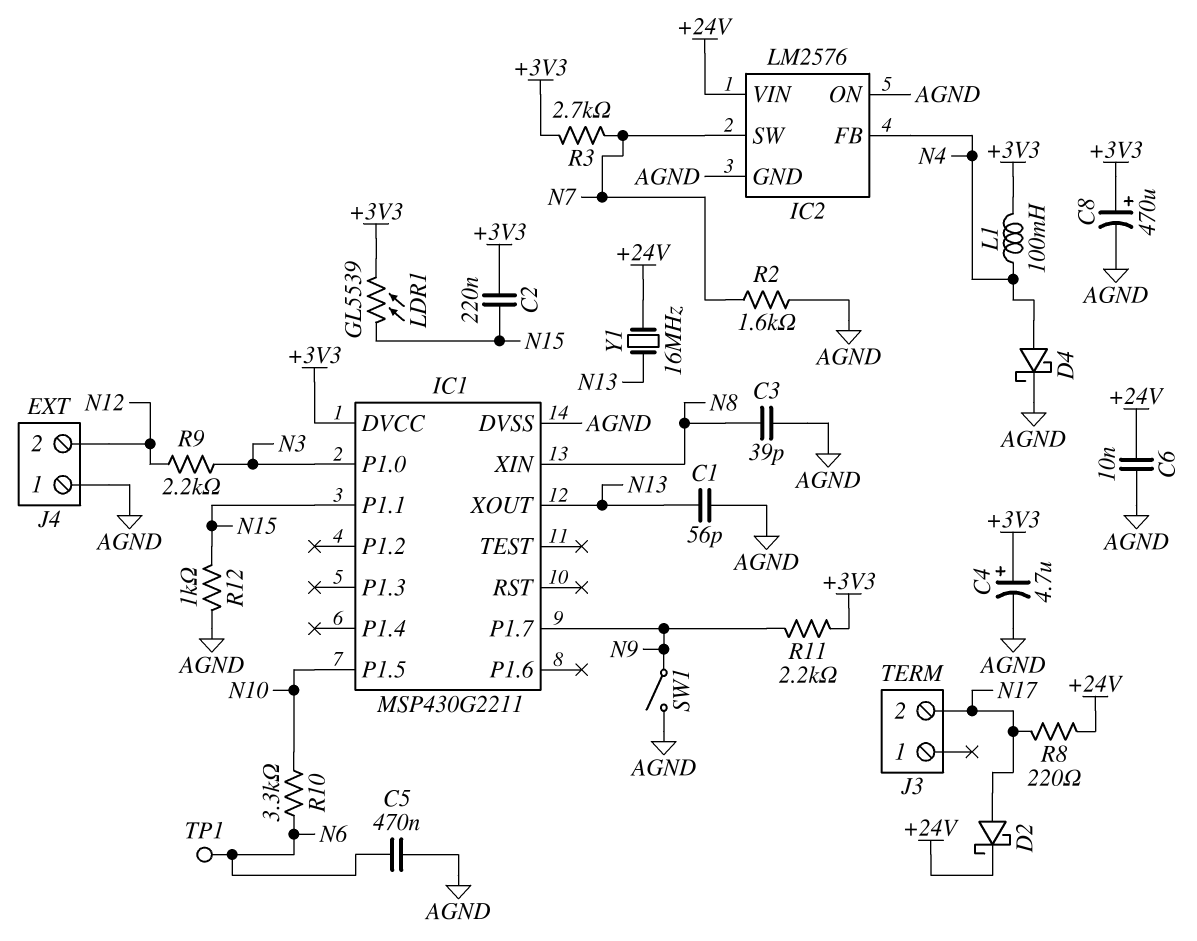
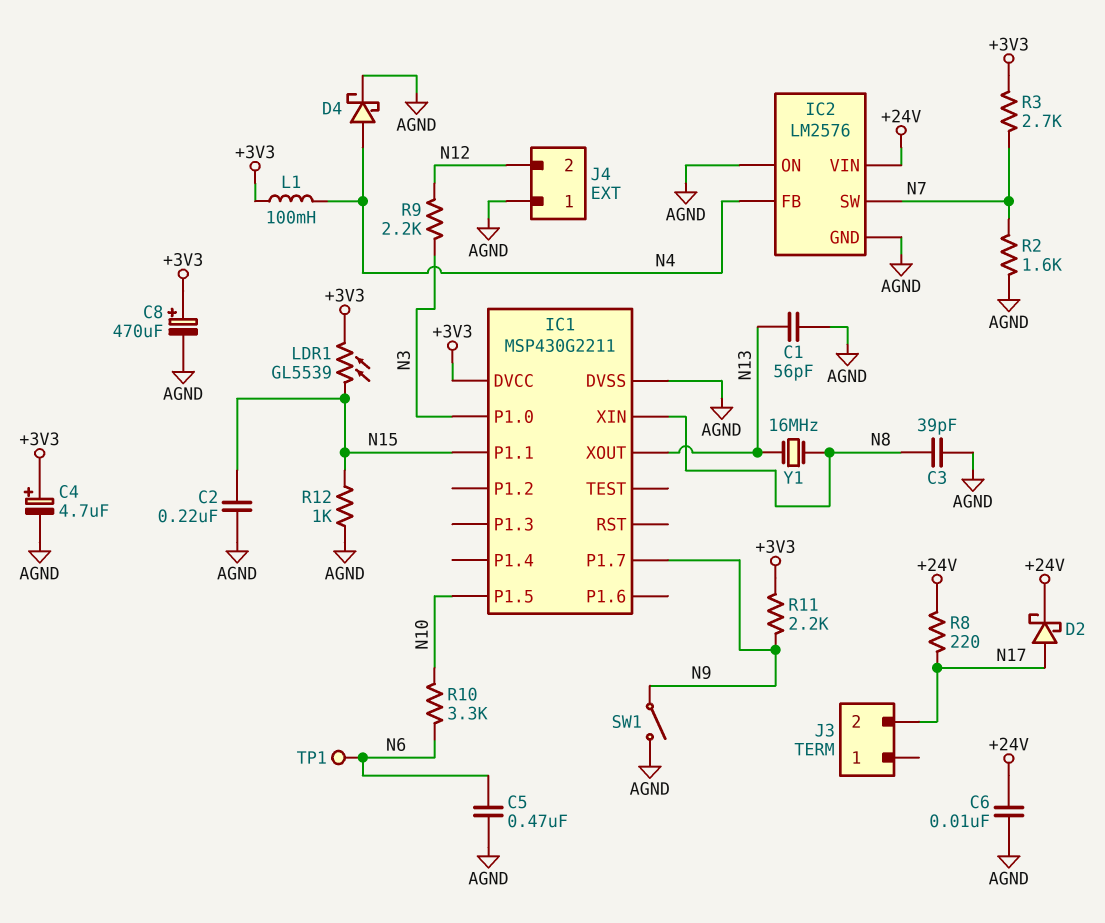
C2: 220nF (+3V3, N15) -> 220nF (AGND, N15)
Y1: 16MHz (+24V, N13) -> 16MHz (N8, N13)

